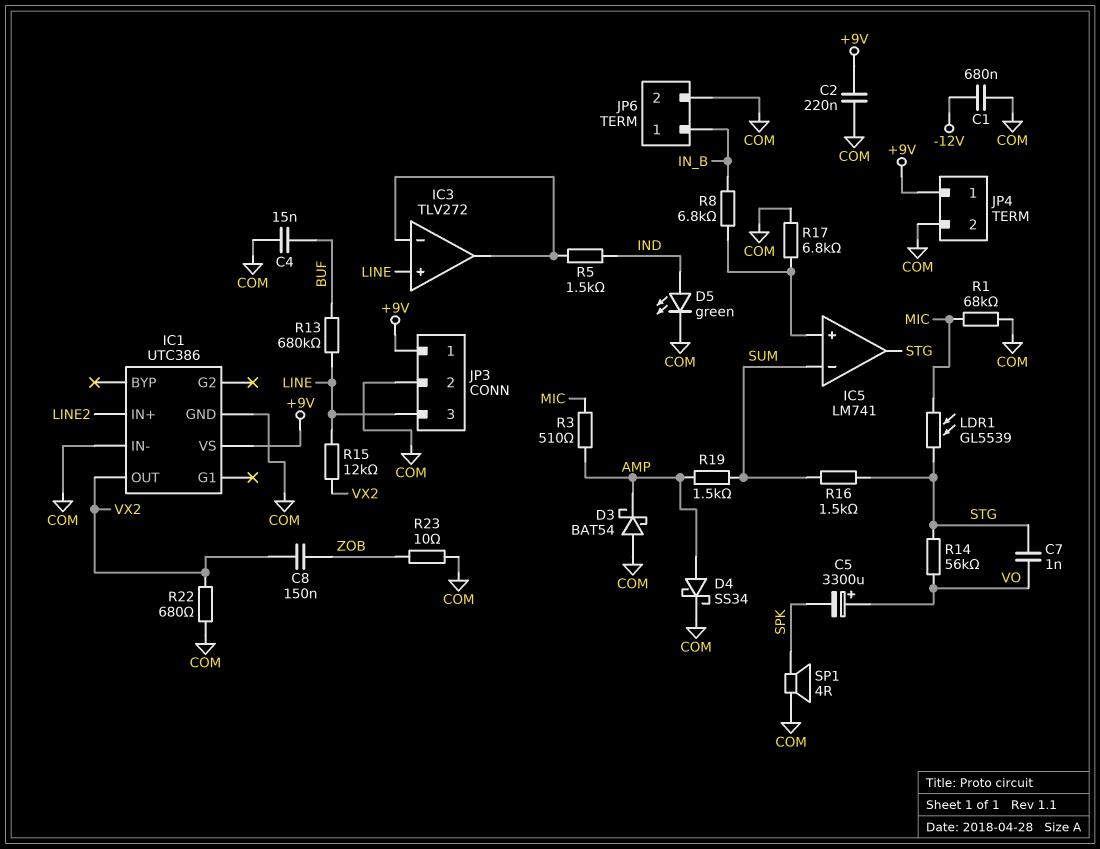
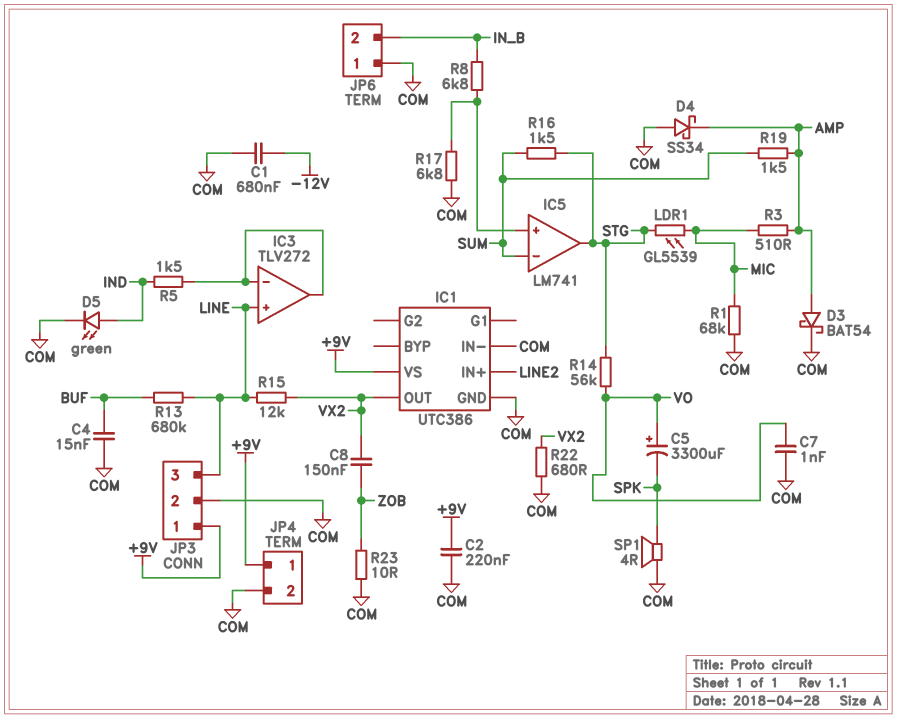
C7: 1nF (STG, VO) -> 1nF (COM, VO)
D3: schottky BAT54 (A COM, K AMP) -> schottky BAT54 (A AMP, K COM)
D4: schottky SS34 (A AMP, K COM) -> schottky SS34 (A COM, K AMP)
JP6 pin 1: IN_B -> COM
JP6 pin 2: COM -> IN_B

